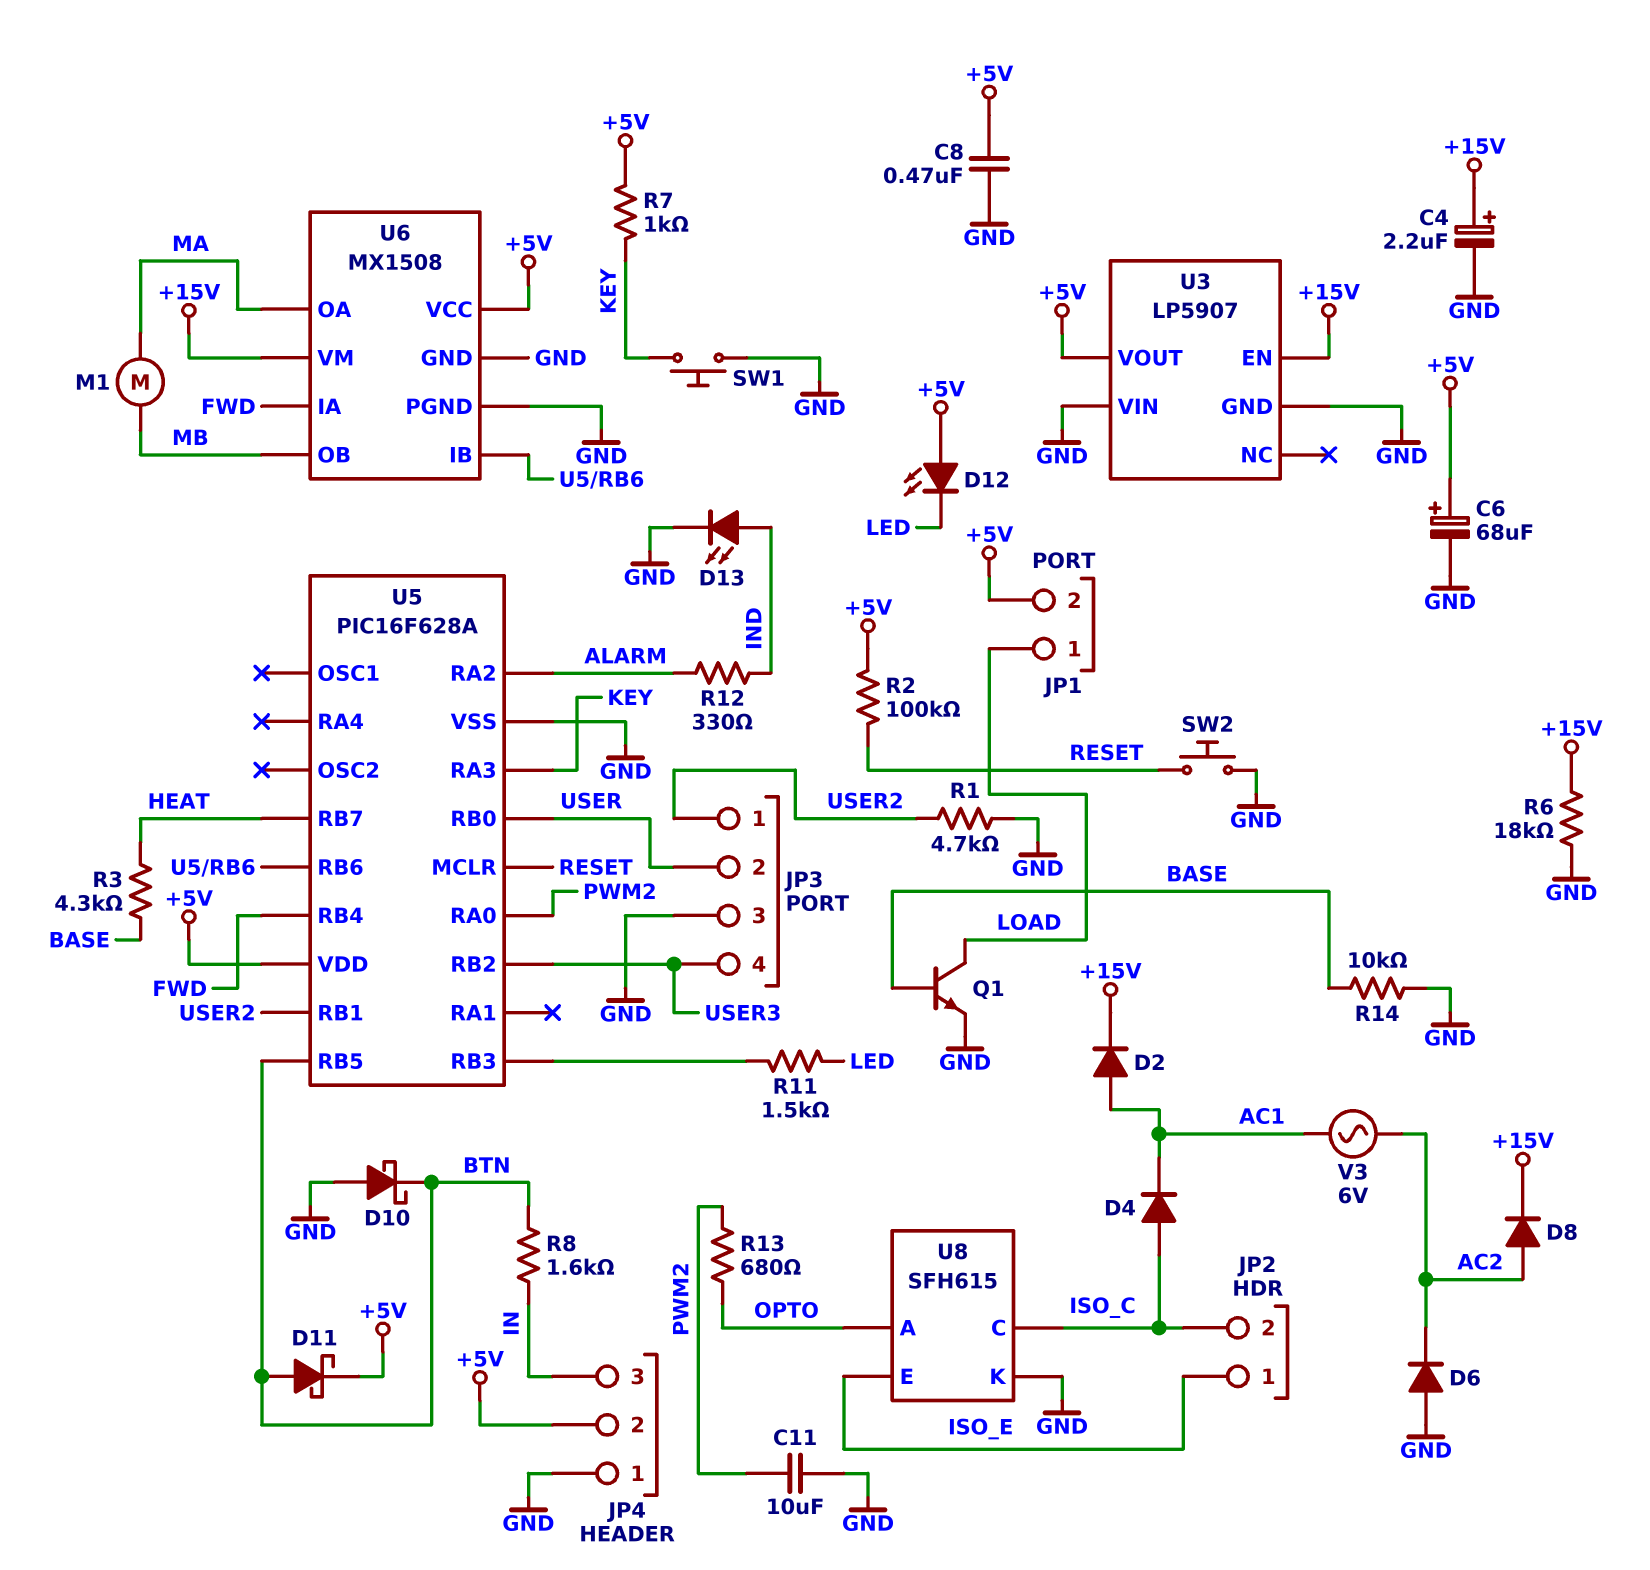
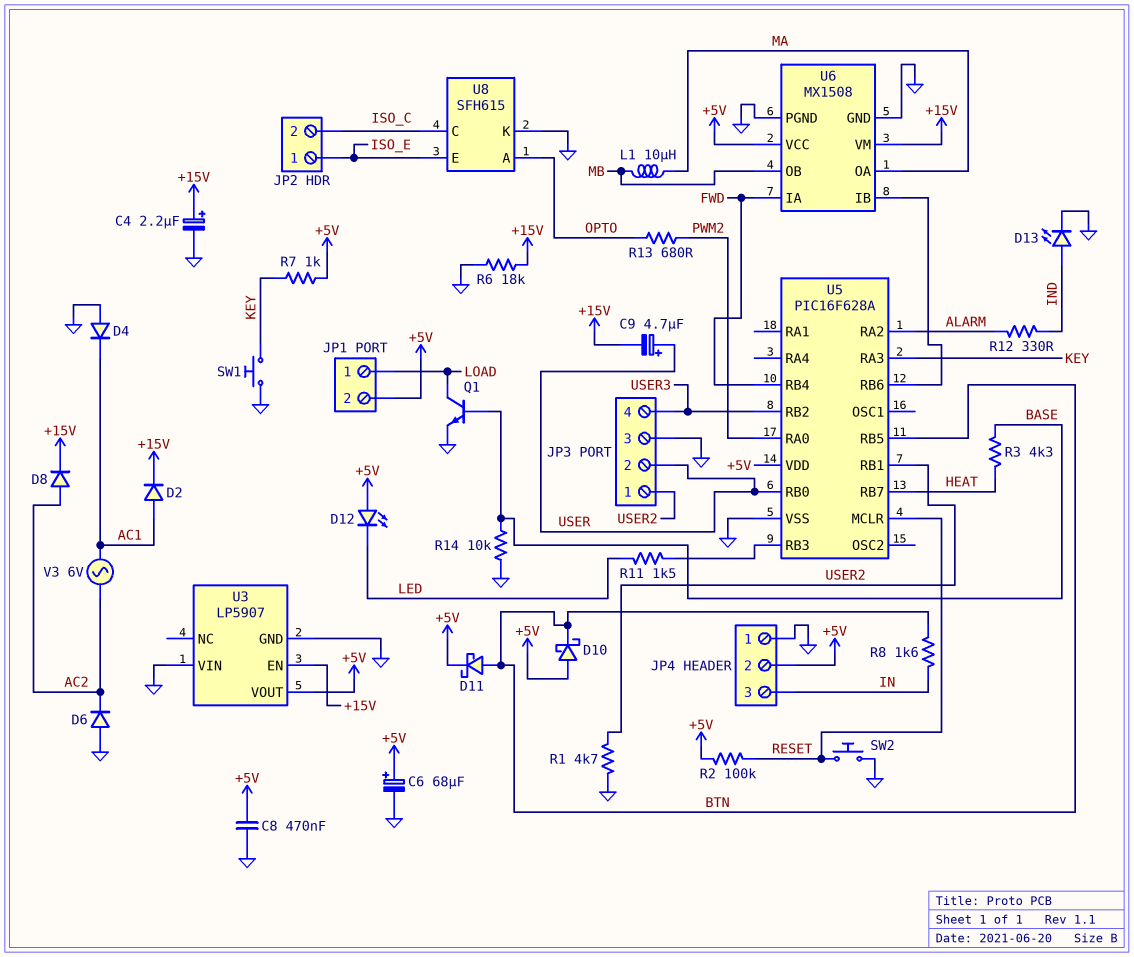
C9: none -> 4.7uF (plus USER, minus +15V)
C11: 10uF (GND, PWM2) -> none
D4: diode (A ISO_C, K AC1) -> diode (A GND, K AC1)
D10: schottky (A GND, K BTN) -> schottky (A +5V, K BTN)
L1: none -> 10uH (MA, MB)
M1: motor (MA, MB) -> none

